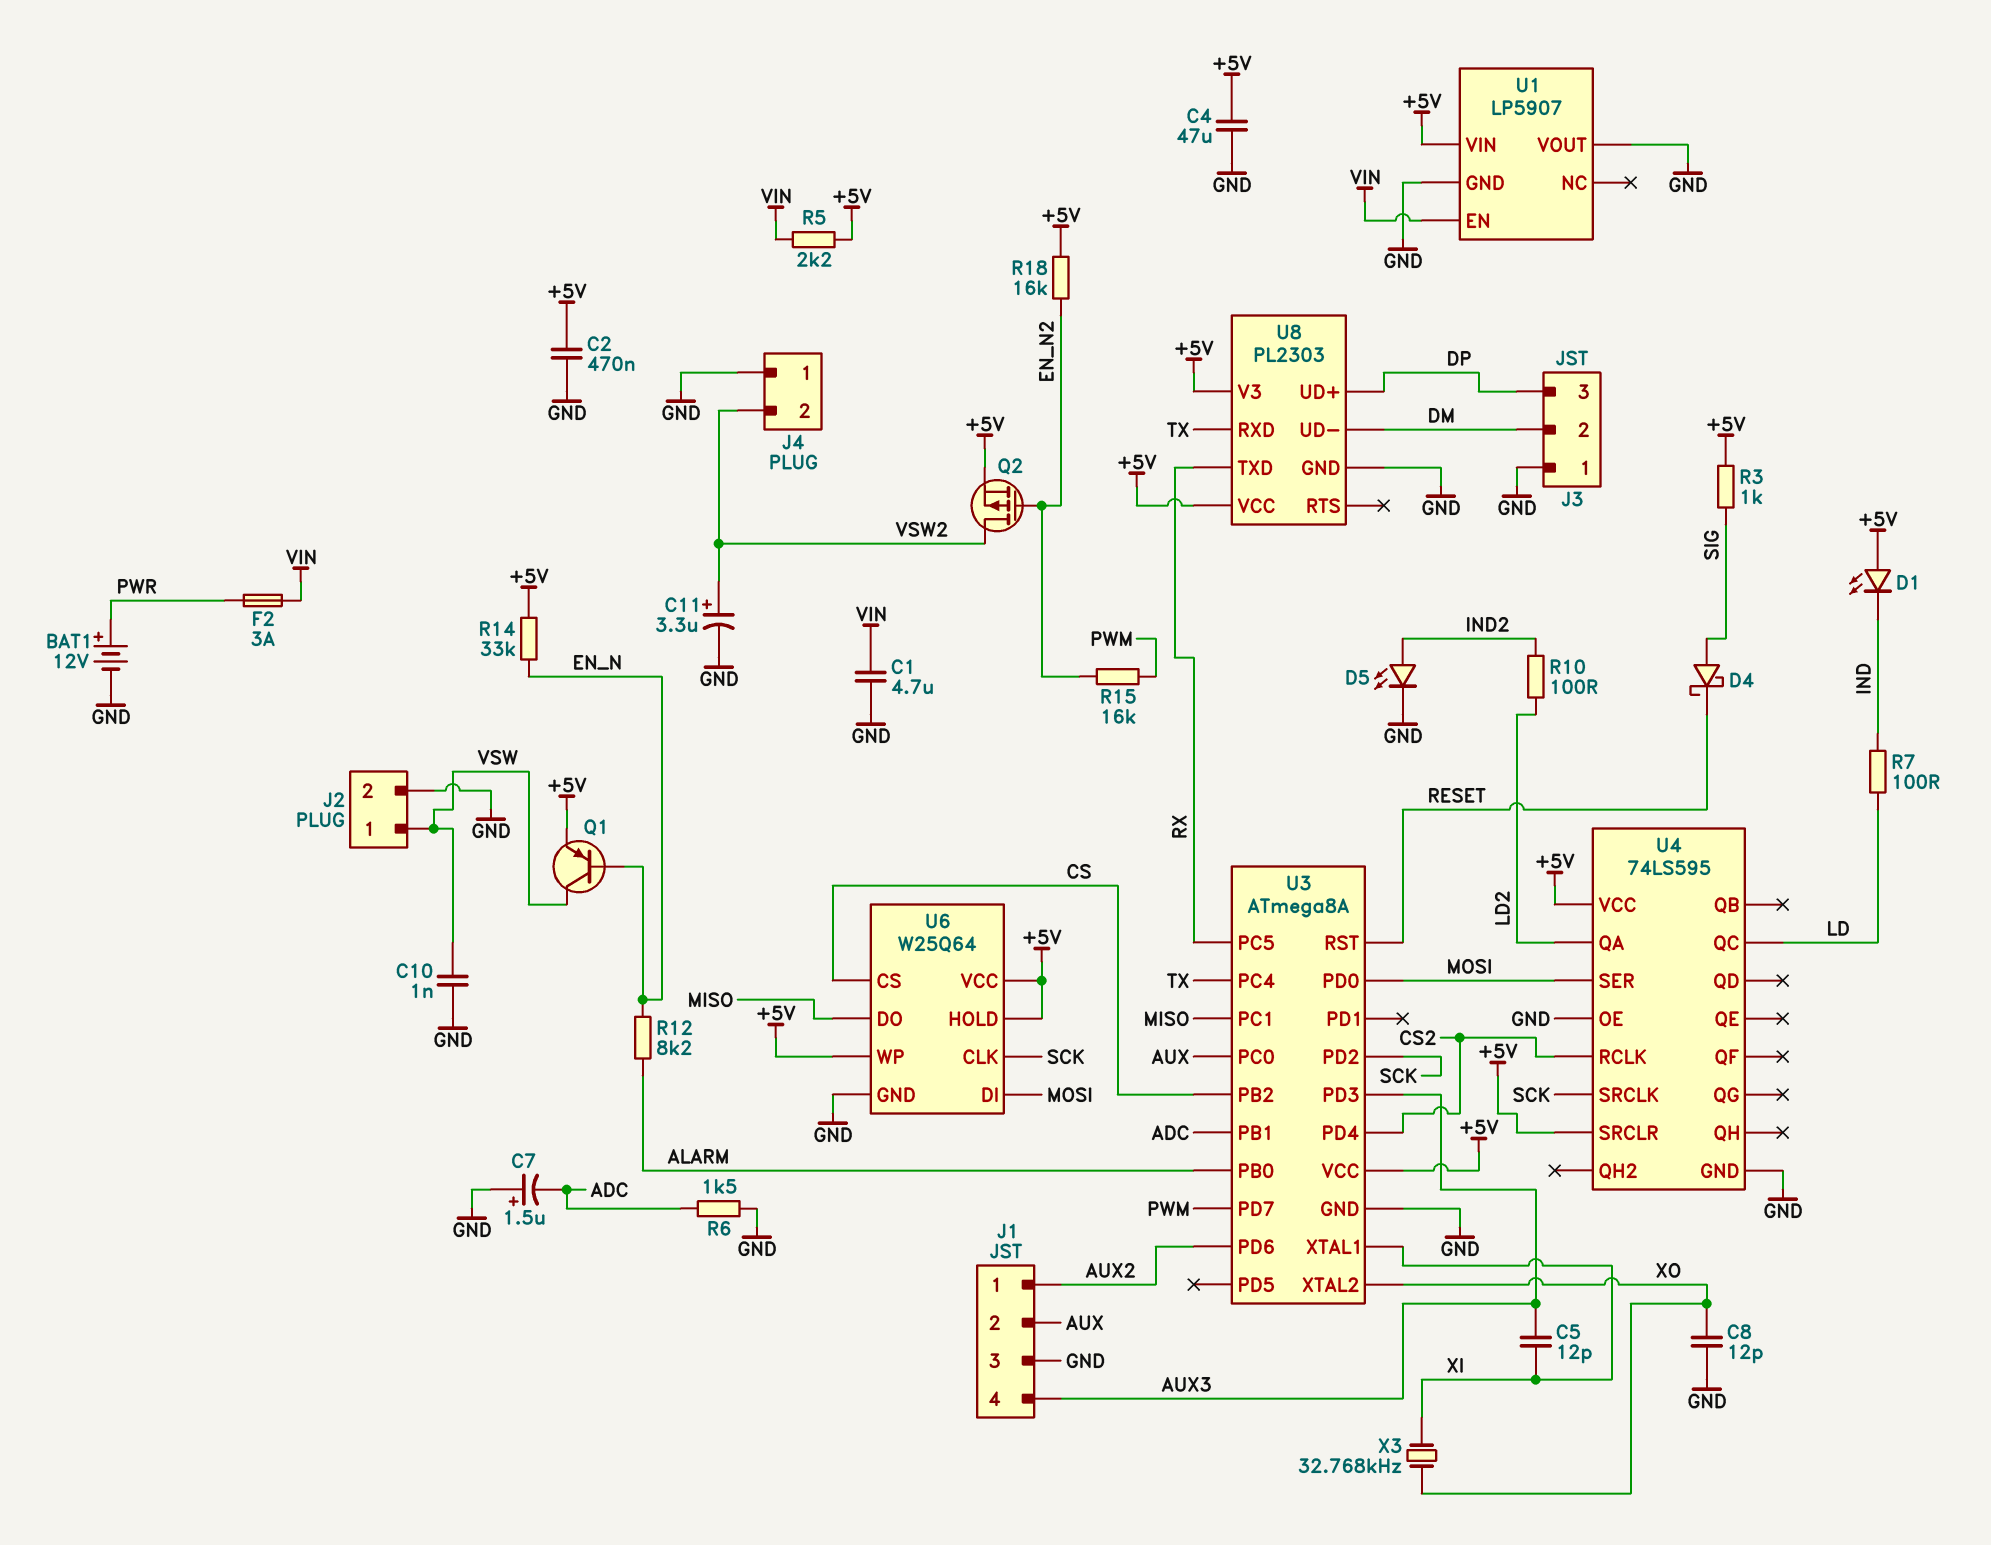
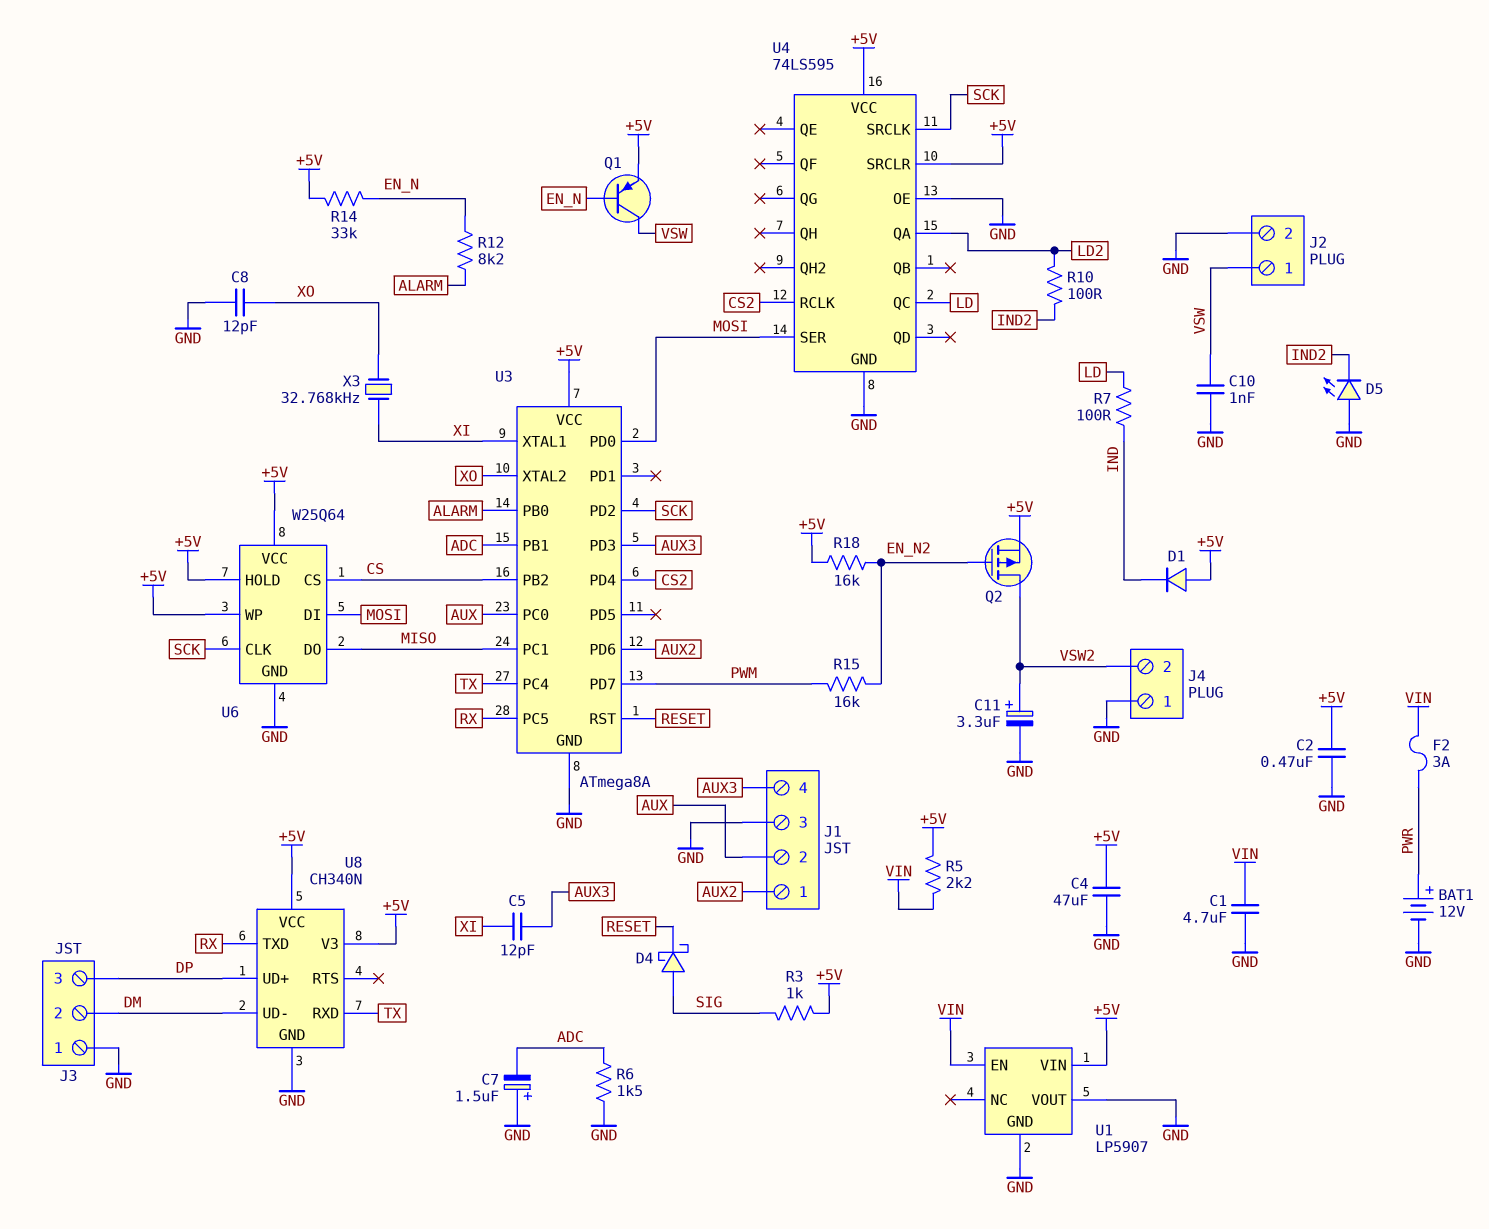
D1: LED (A +5V, K IND) -> diode (A +5V, K IND)
D5: LED (A IND2, K GND) -> LED (A GND, K IND2)
U8: PL2303 -> CH340N

